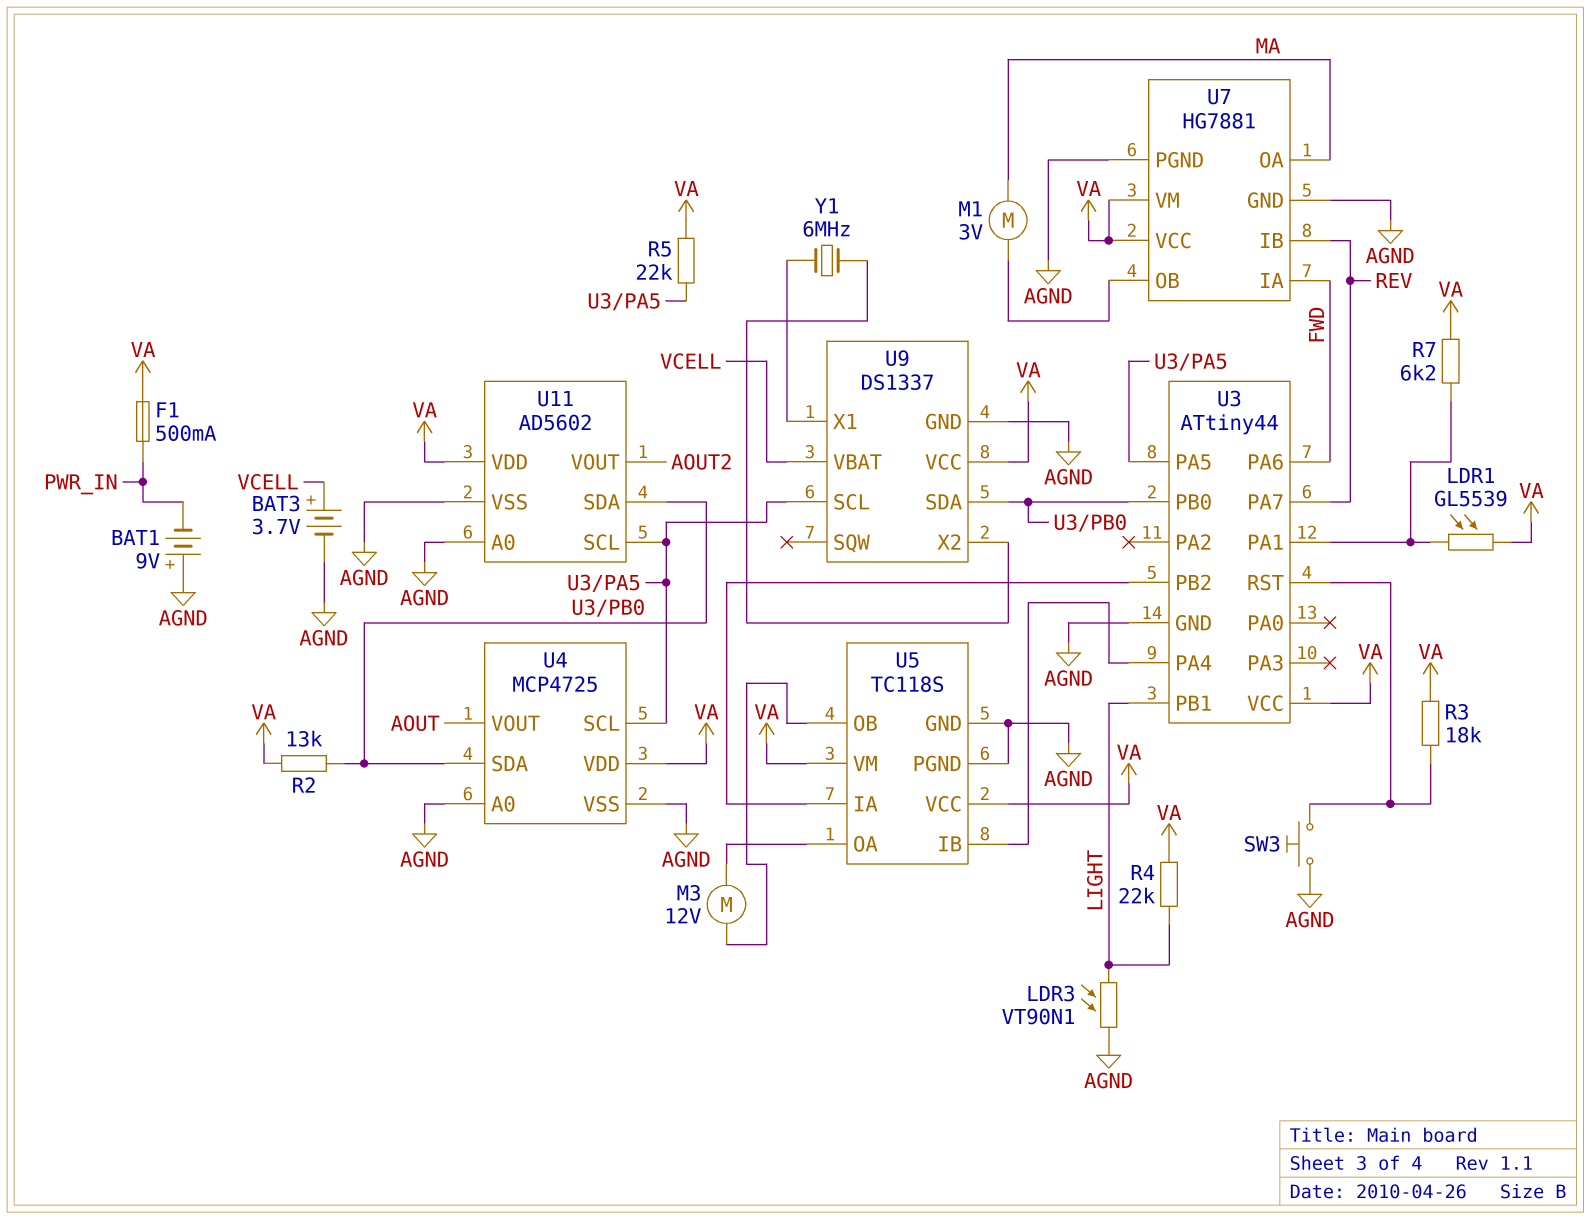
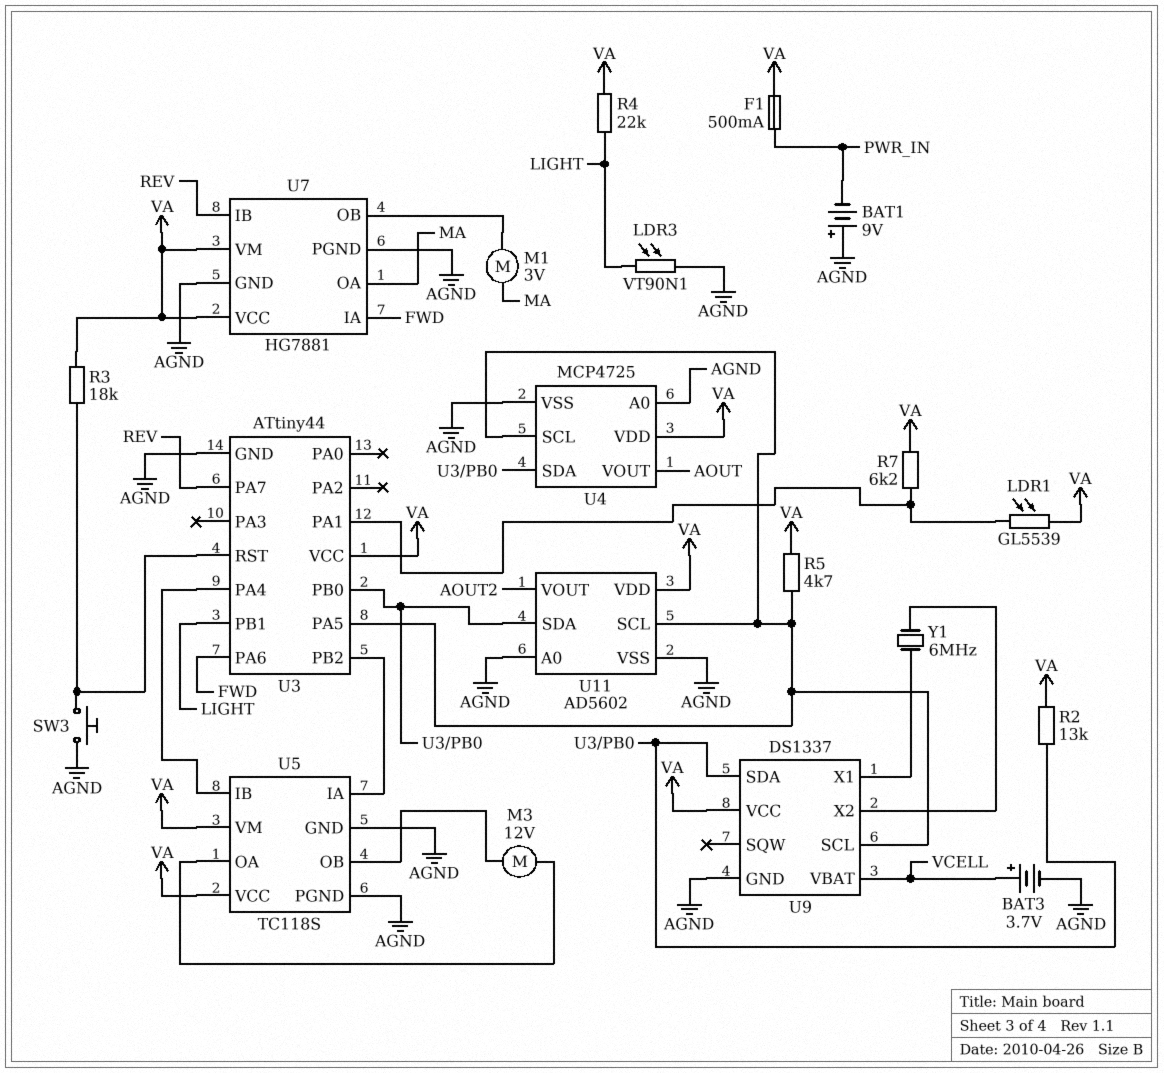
R5: 22k (U3/PA5, VA) -> 4.7k (U3/PA5, VA)

